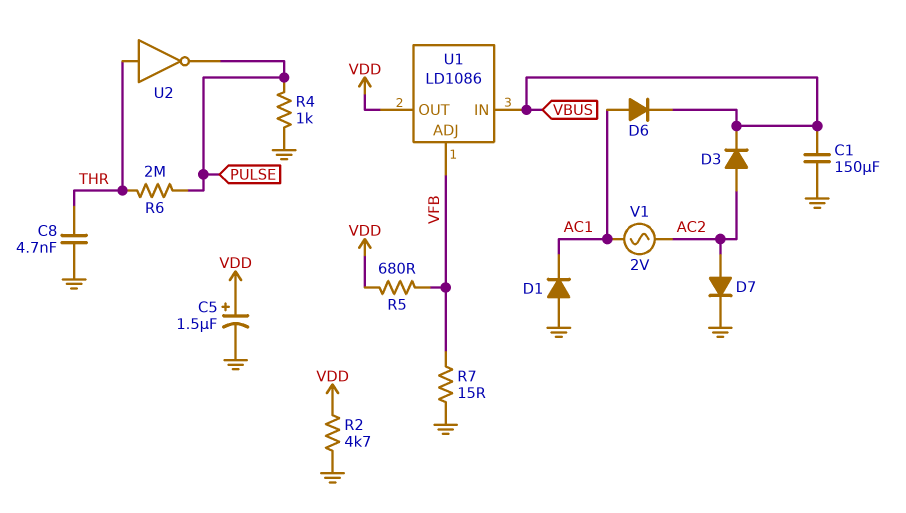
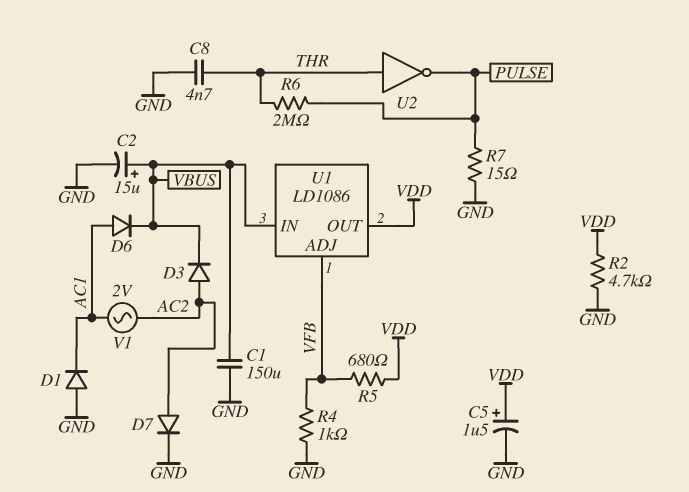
C2: none -> 15uF (plus VBUS, minus GND)
R4: 1k (GND, PULSE) -> 1k (GND, VFB)
R7: 15 (GND, VFB) -> 15 (GND, PULSE)

